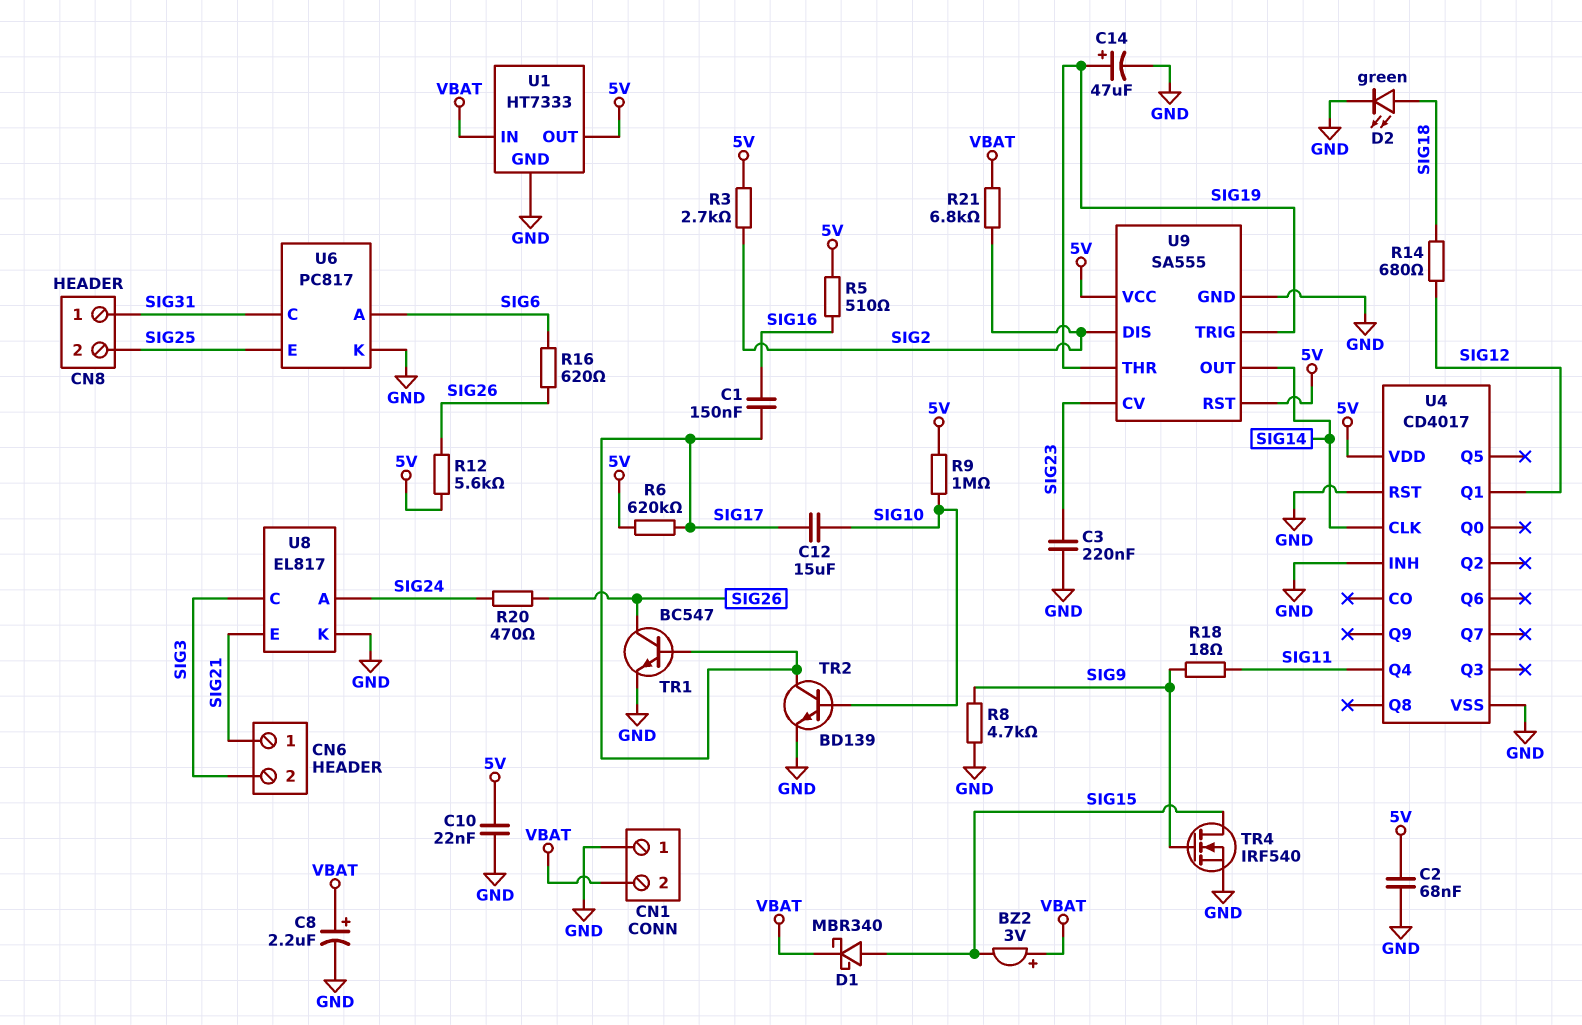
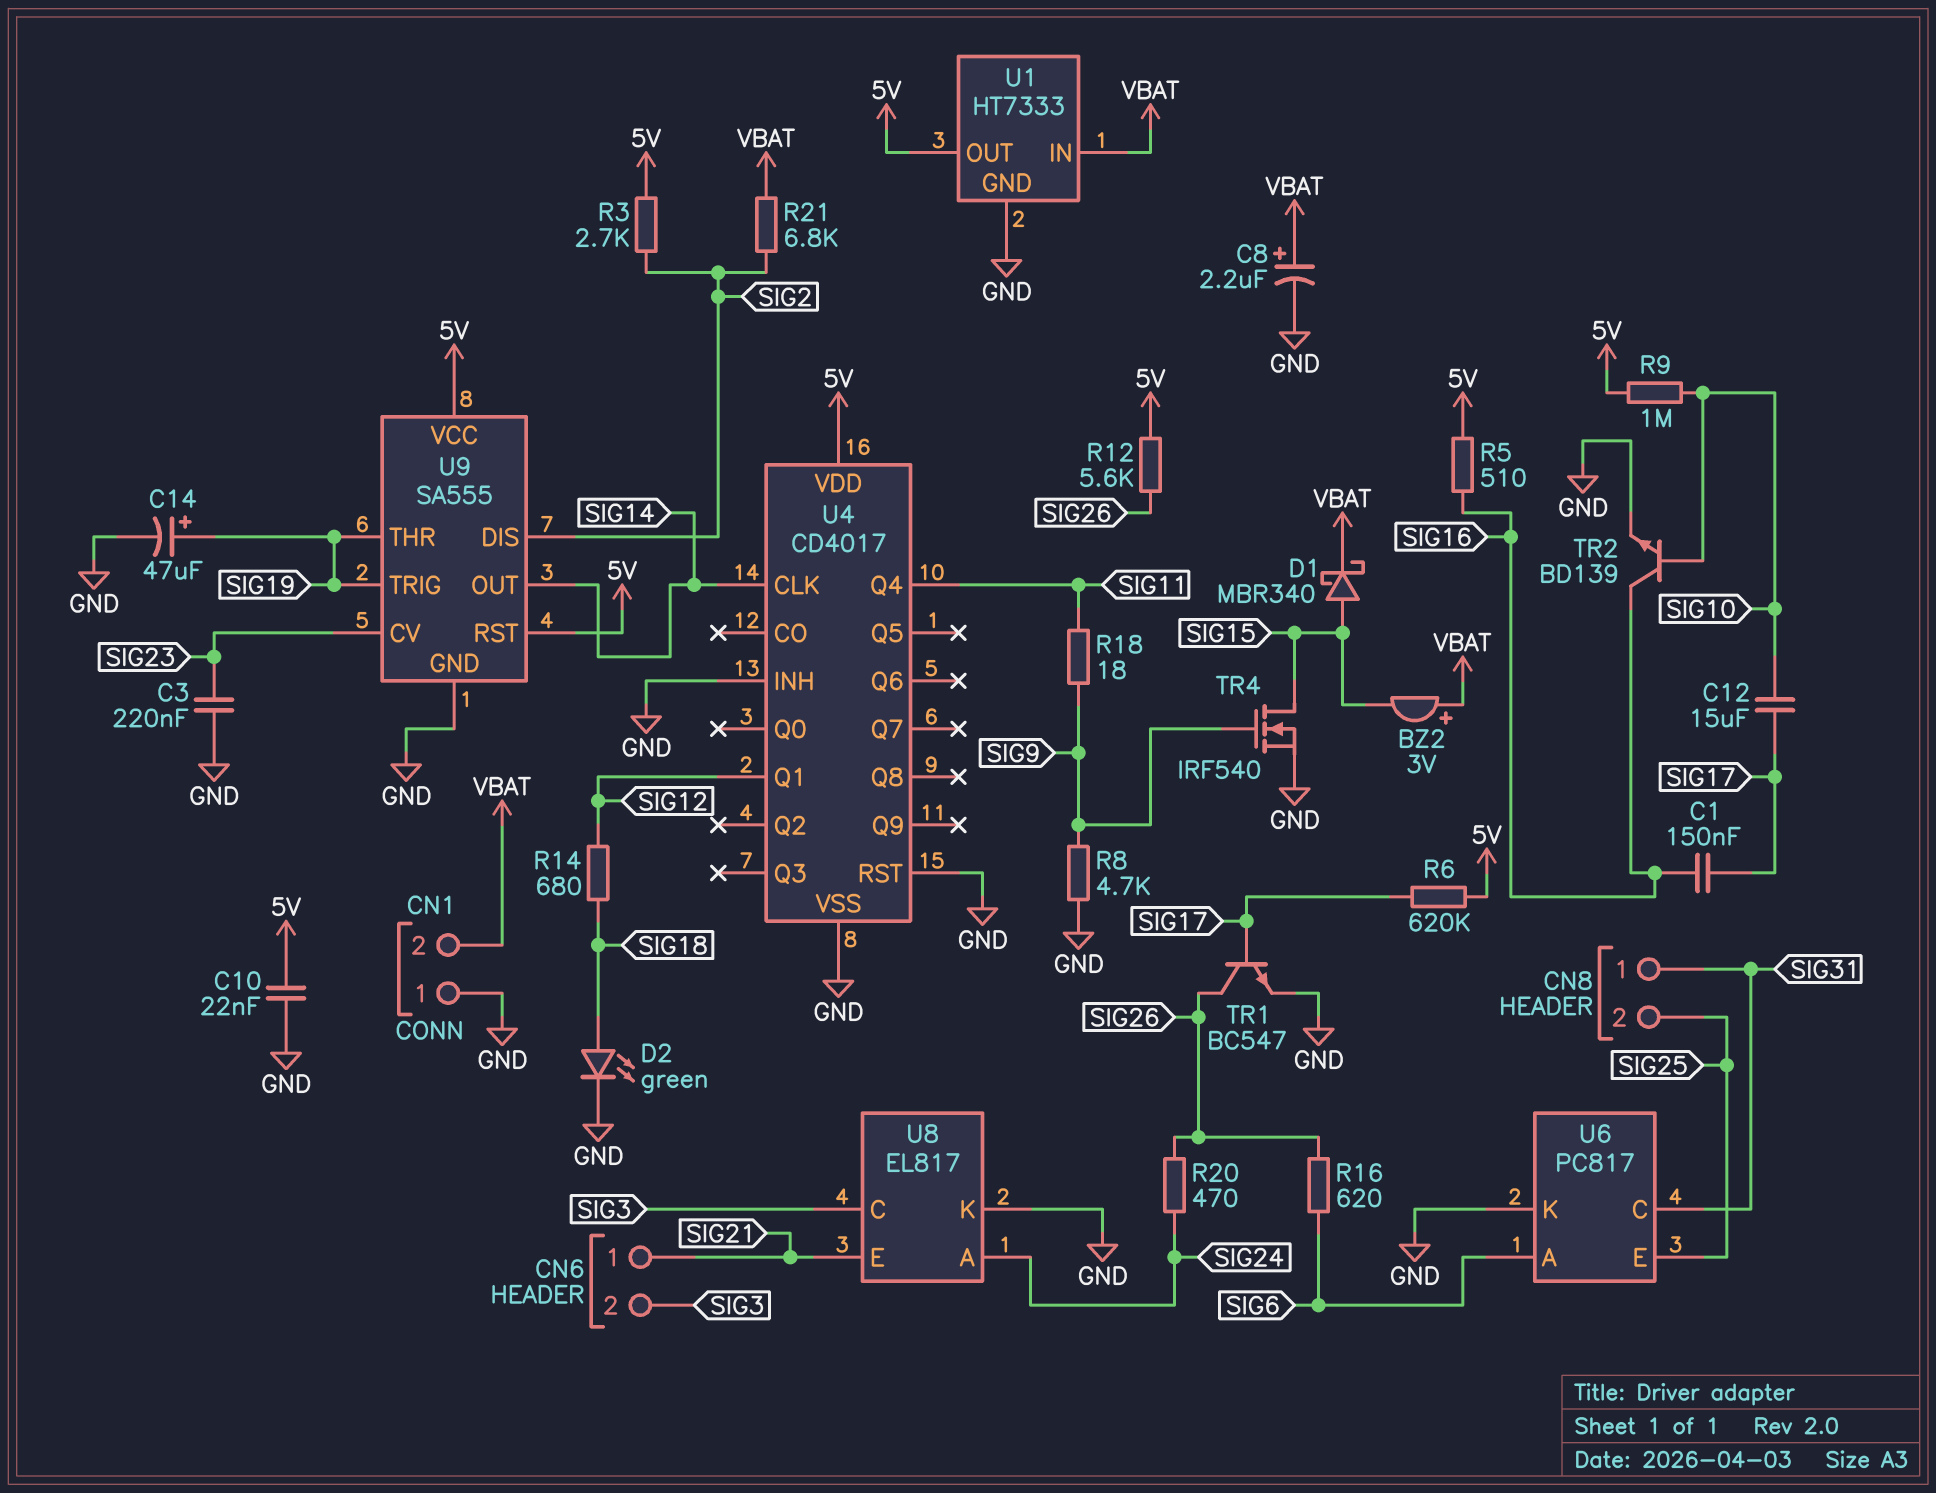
C2: 68nF (5V, GND) -> none
TR2: NPN BD139 (B SIG10, C SIG17, E GND) -> NPN BD139 (B SIG10, C SIG16, E GND)

